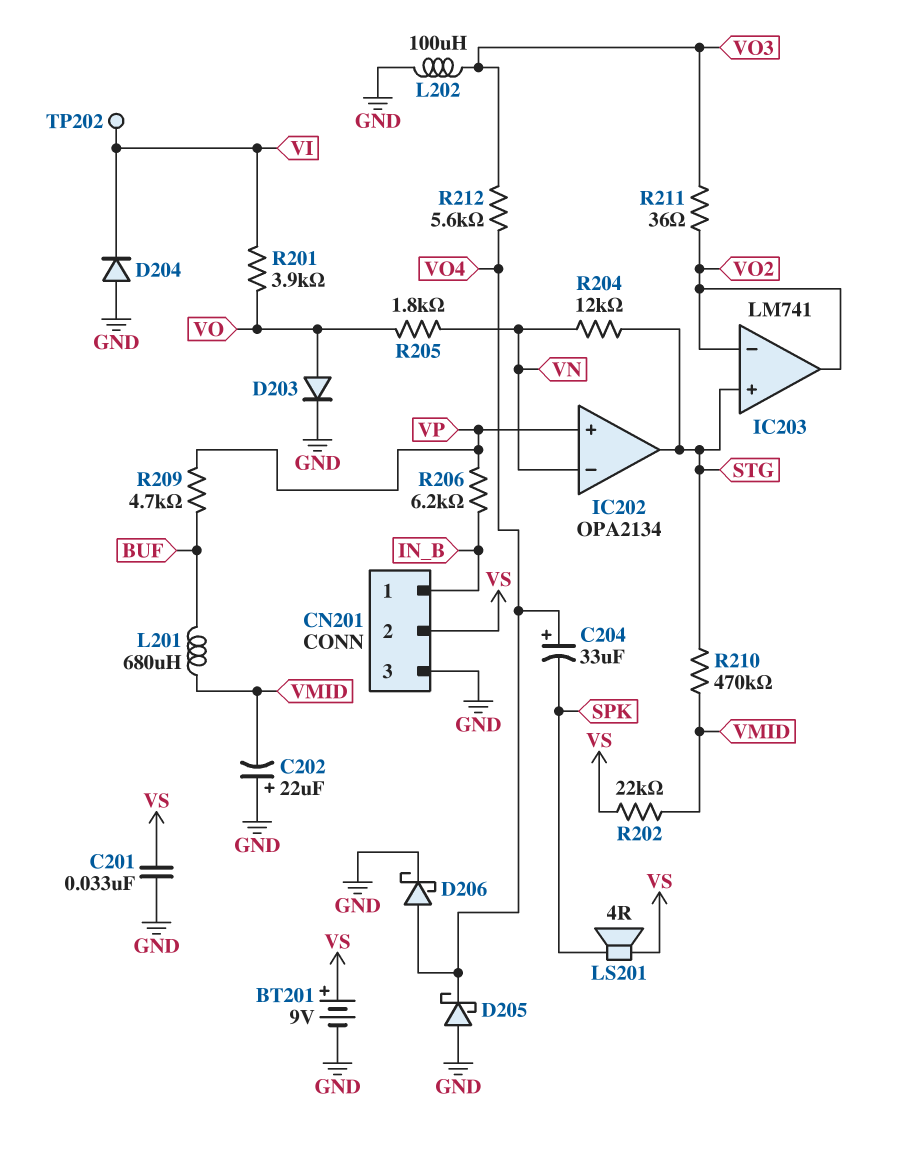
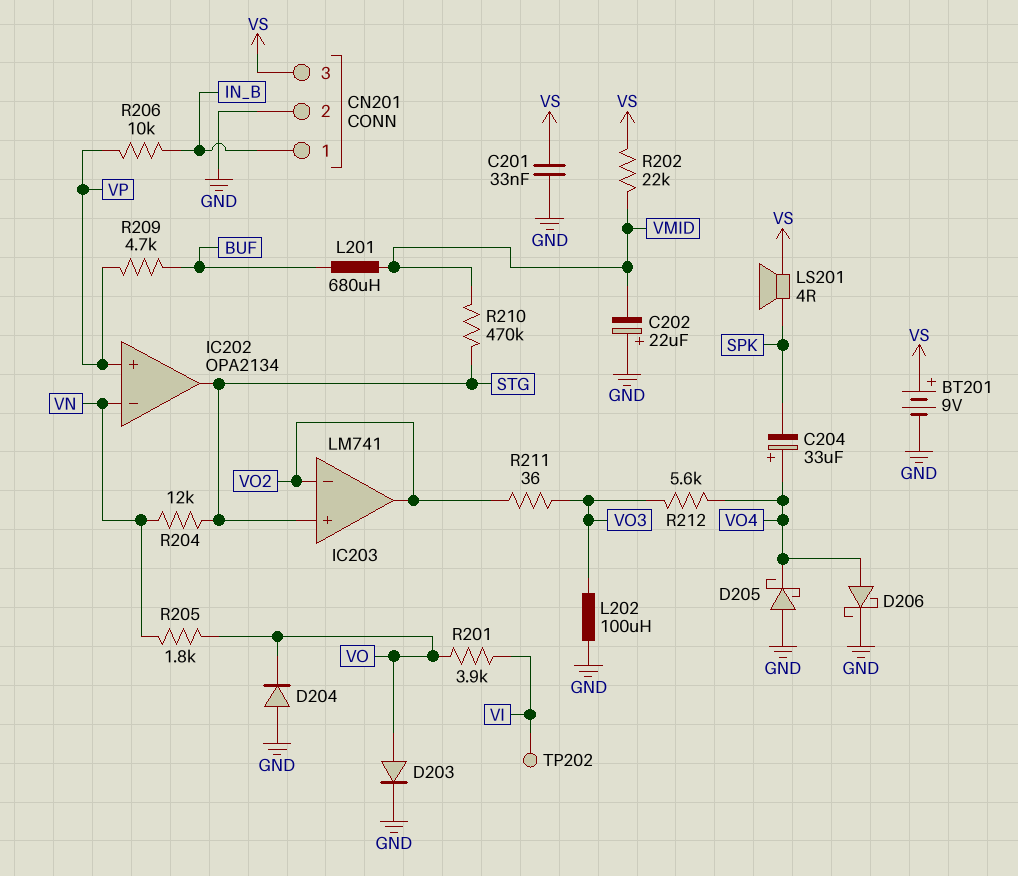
CN201 pin 2: VS -> GND
CN201 pin 3: GND -> VS
D204: diode (A GND, K VI) -> diode (A GND, K VO)
R206: 6.2k (IN_B, VP) -> 10k (IN_B, VP)

